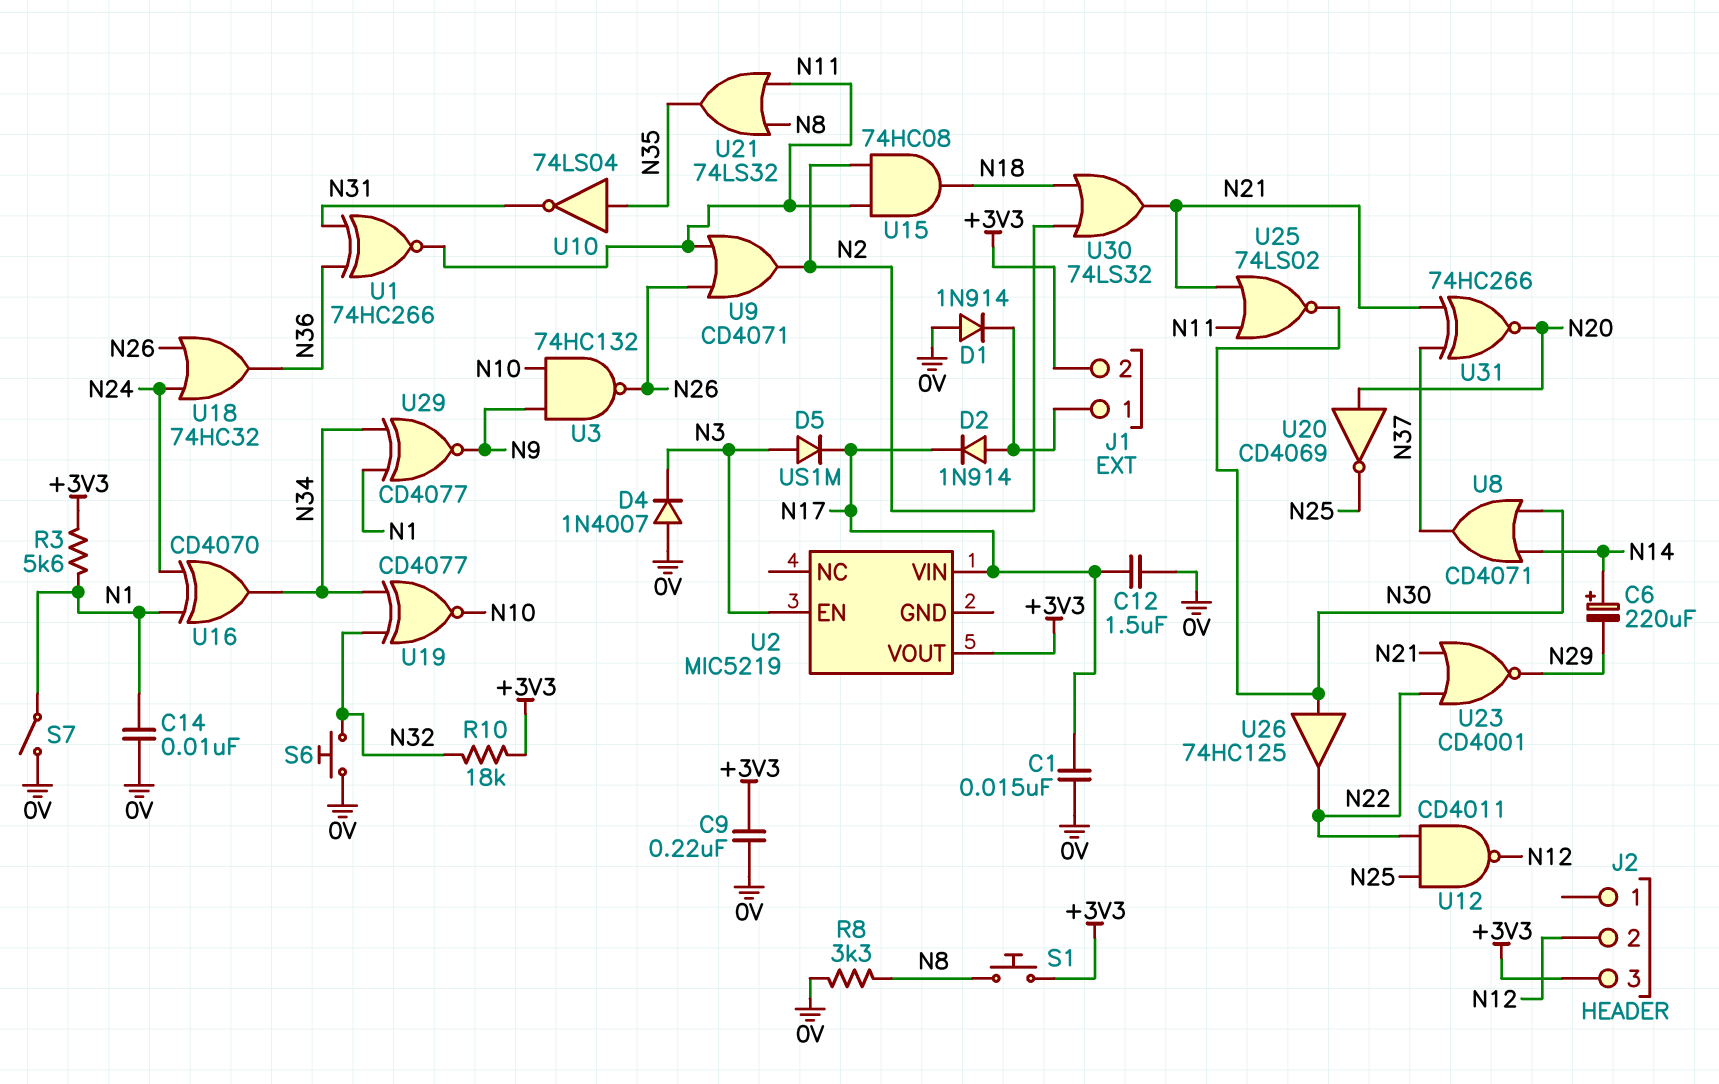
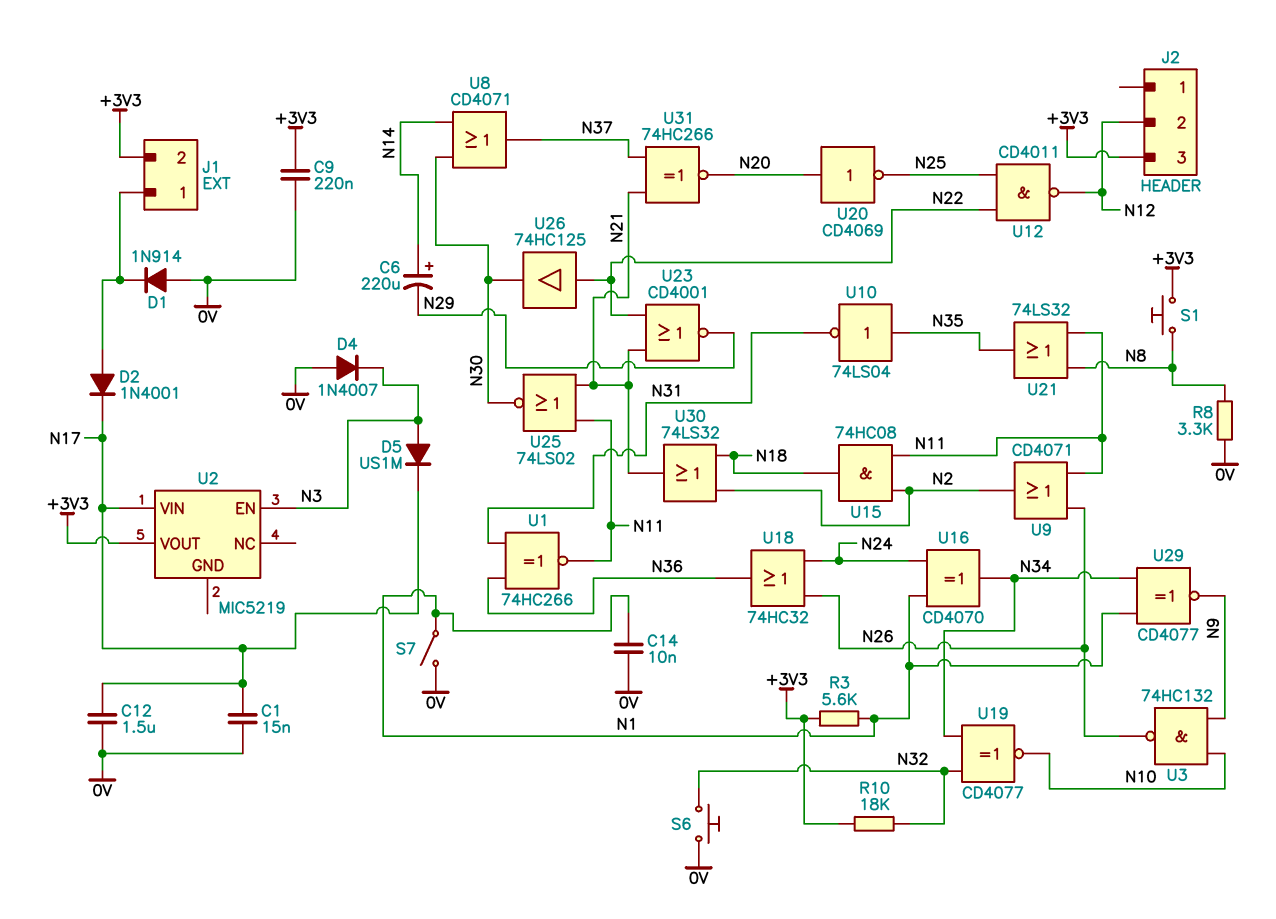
D2: diode 1N914 (A J1/1, K N17) -> diode 1N4001 (A J1/1, K N17)
U26: buffer 74HC125 (in N30, out N22) -> buffer 74HC125 (in N22, out N30)

